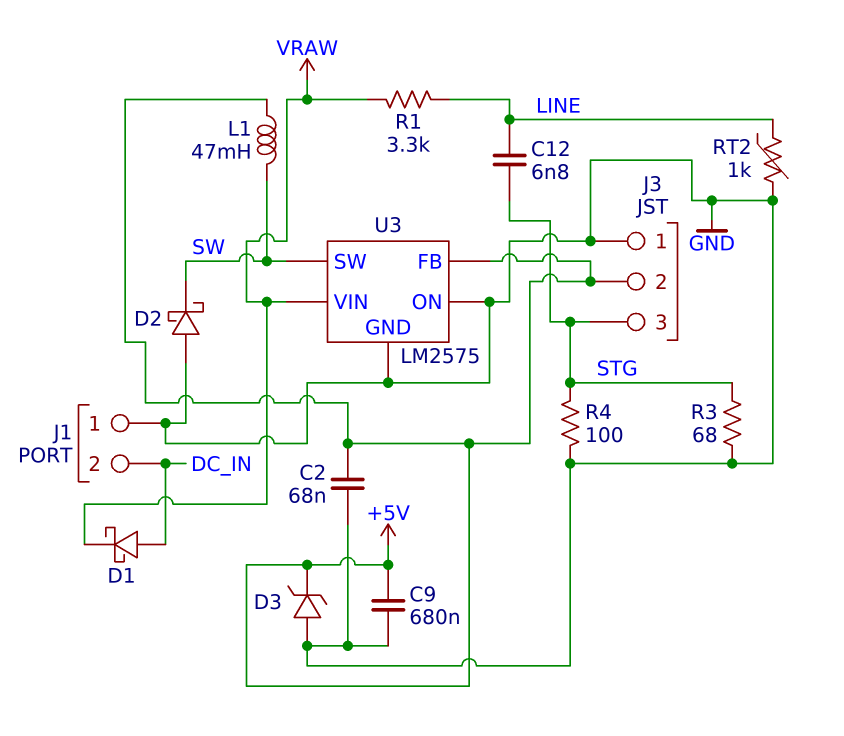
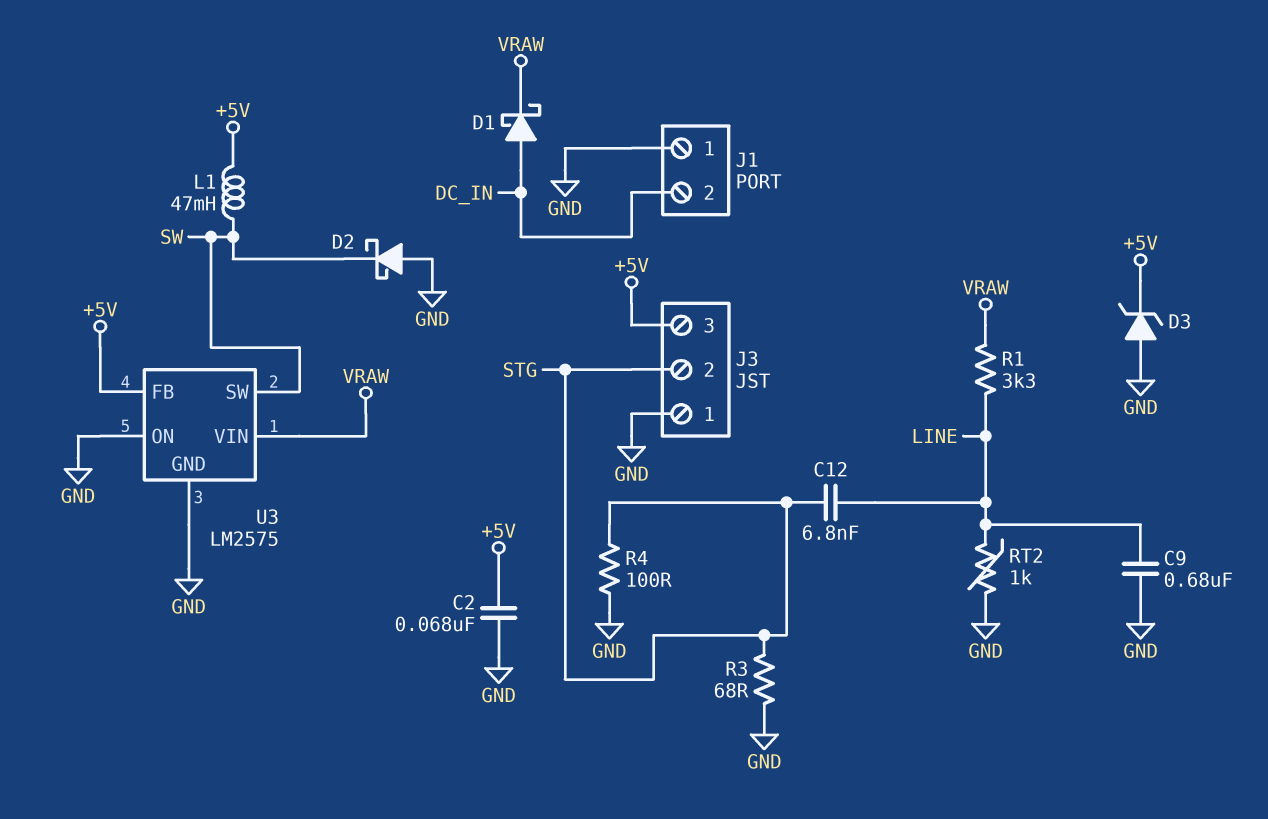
C9: 680nF (+5V, GND) -> 680nF (GND, LINE)
J3 pin 2: +5V -> STG
J3 pin 3: STG -> +5V

